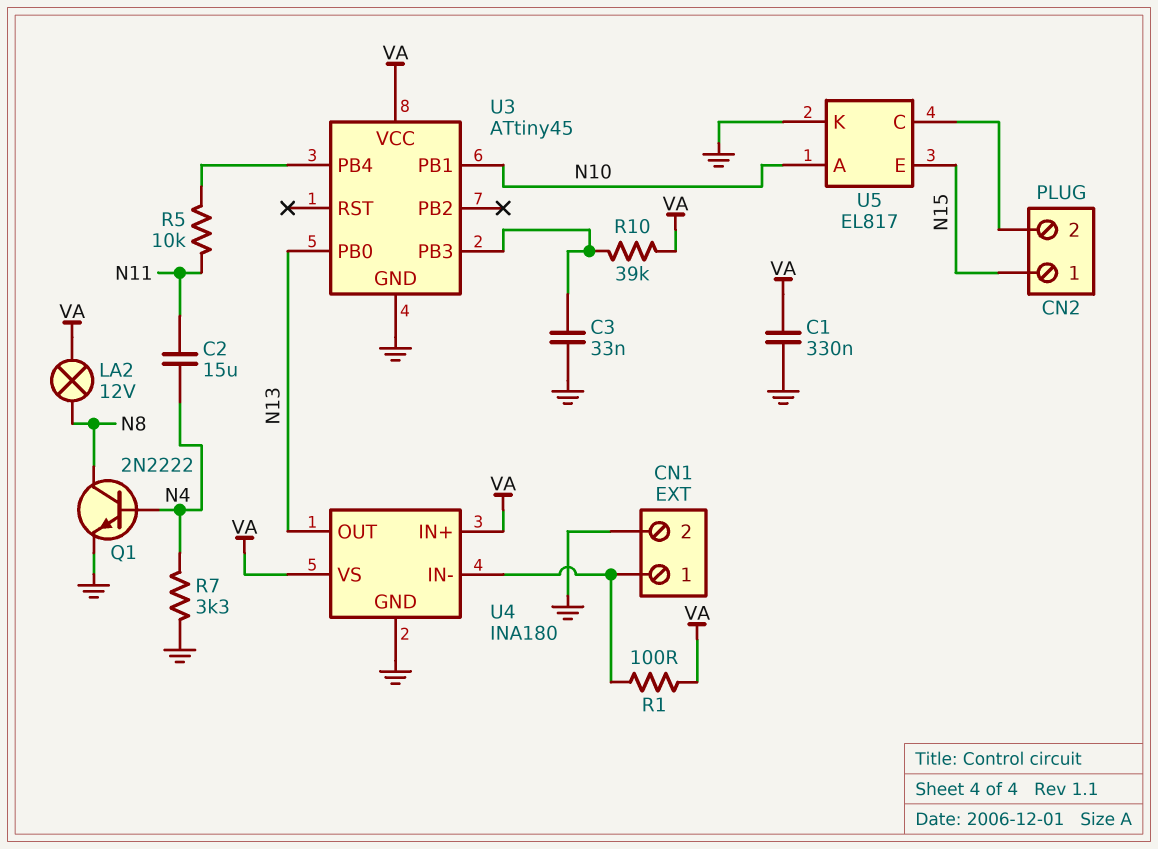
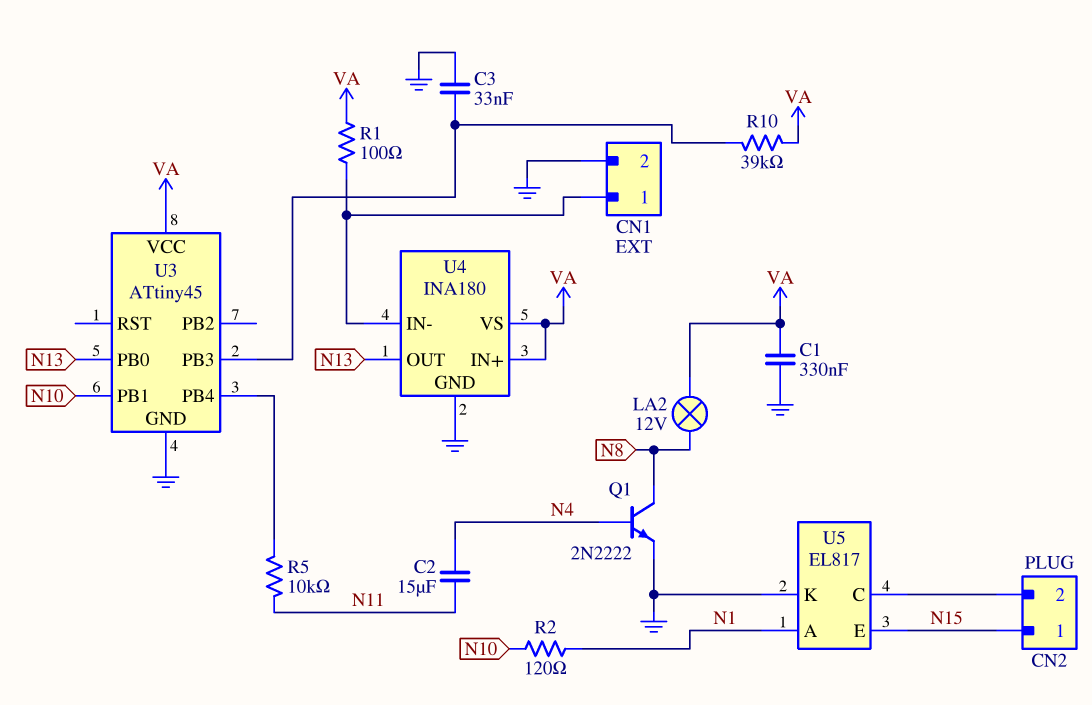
R2: none -> 120 (N1, N10)
R7: 3.3k (GND, N4) -> none
U5 pin A: N10 -> N1

